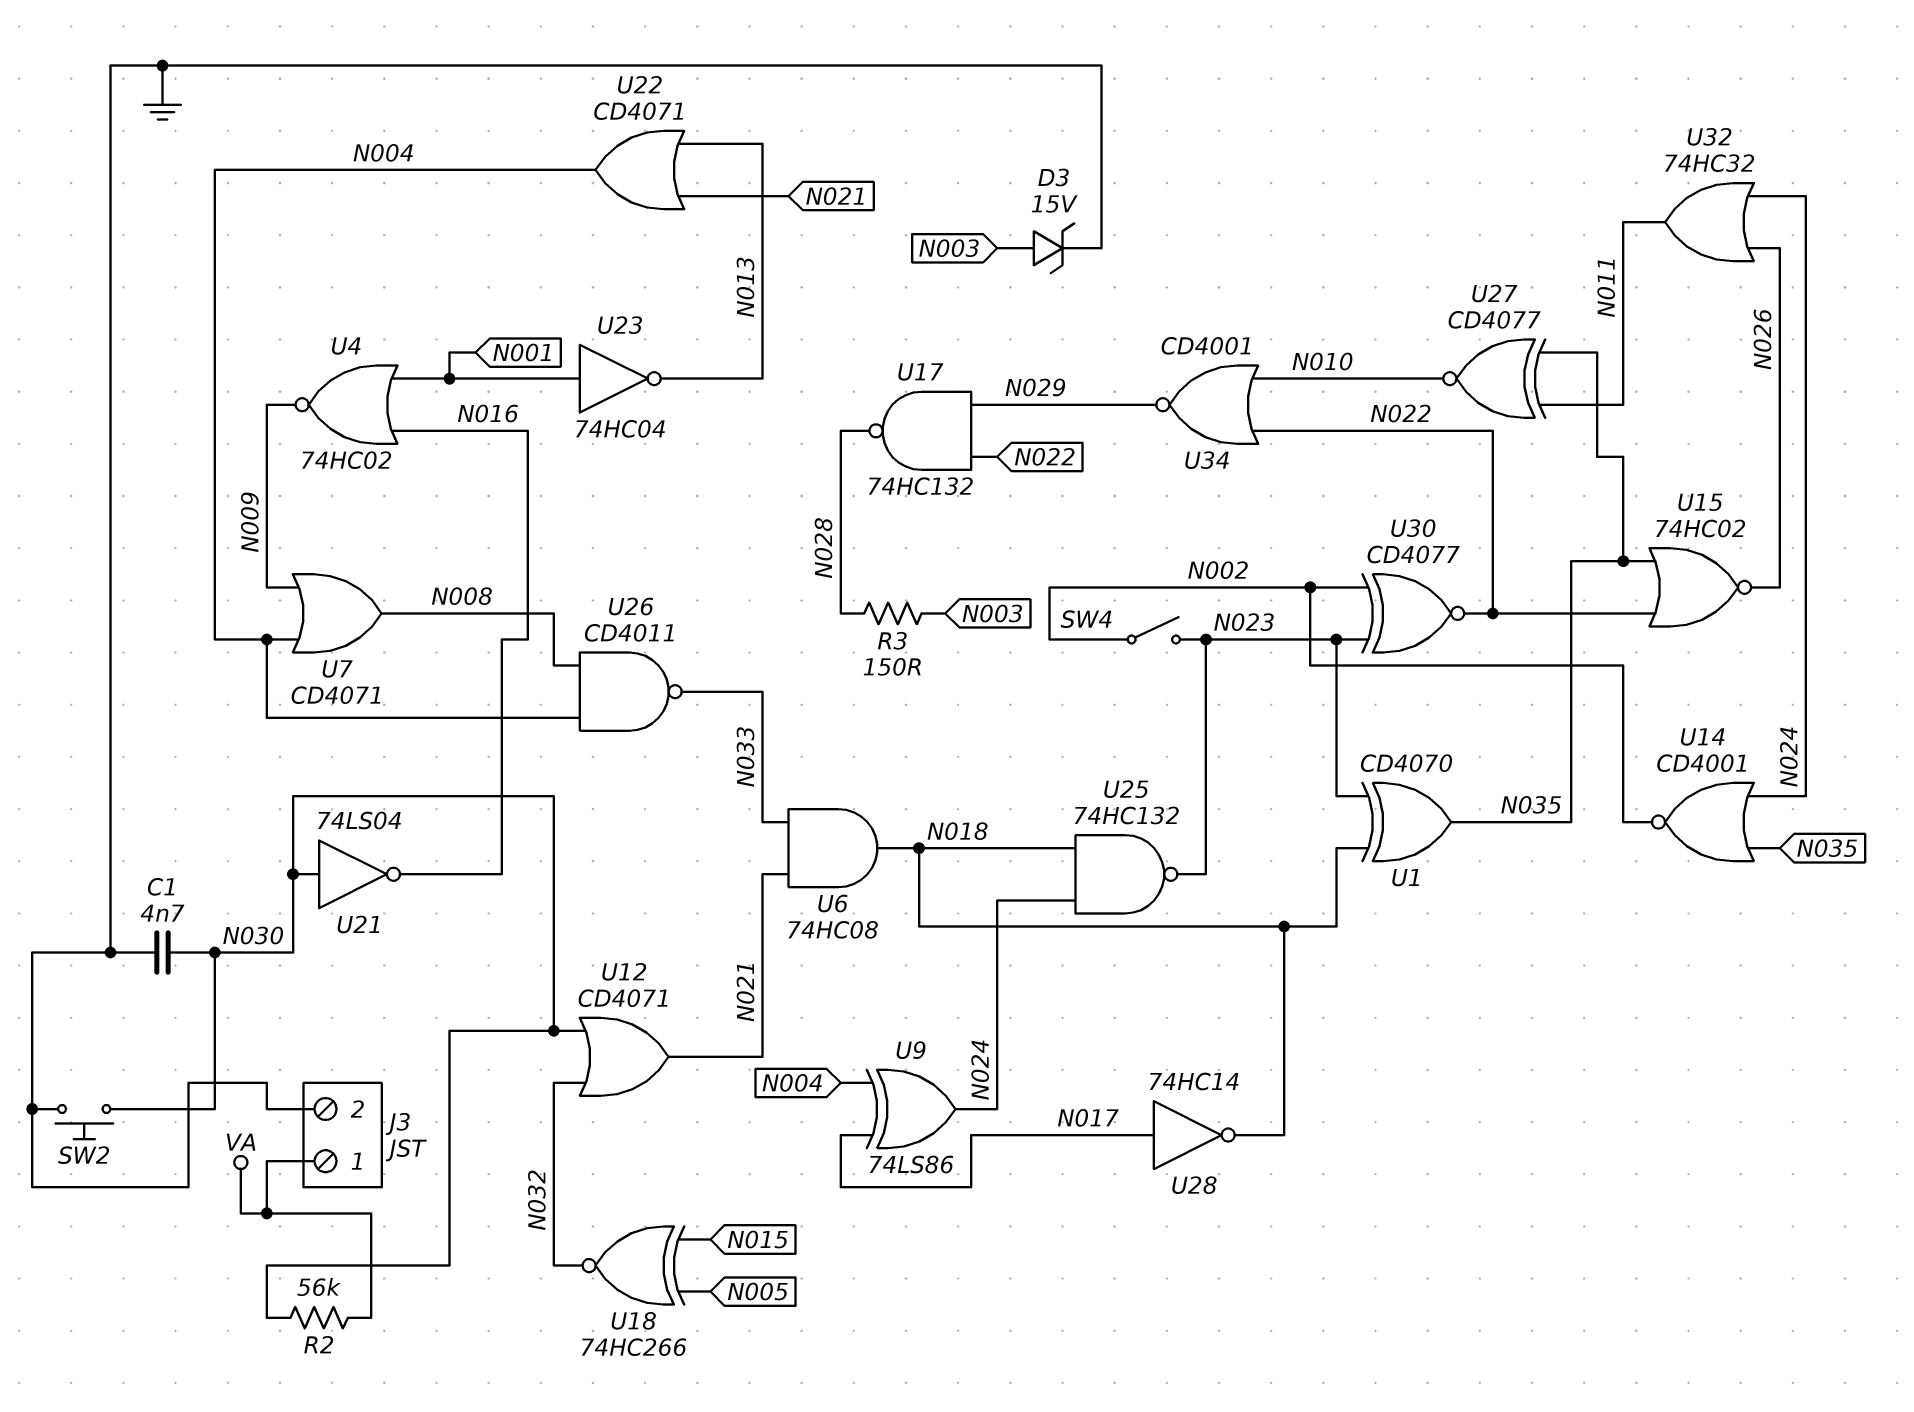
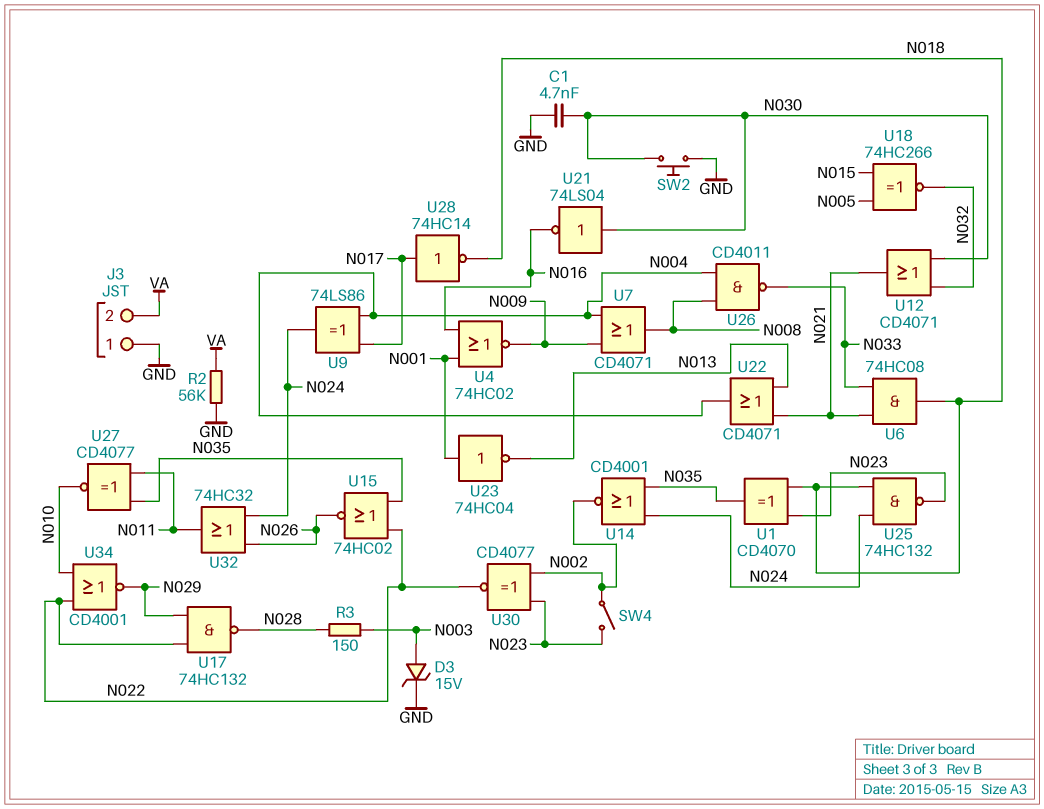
J3 pin 1: VA -> GND
J3 pin 2: GND -> VA
R2: 56k (N030, VA) -> 56k (GND, VA)

